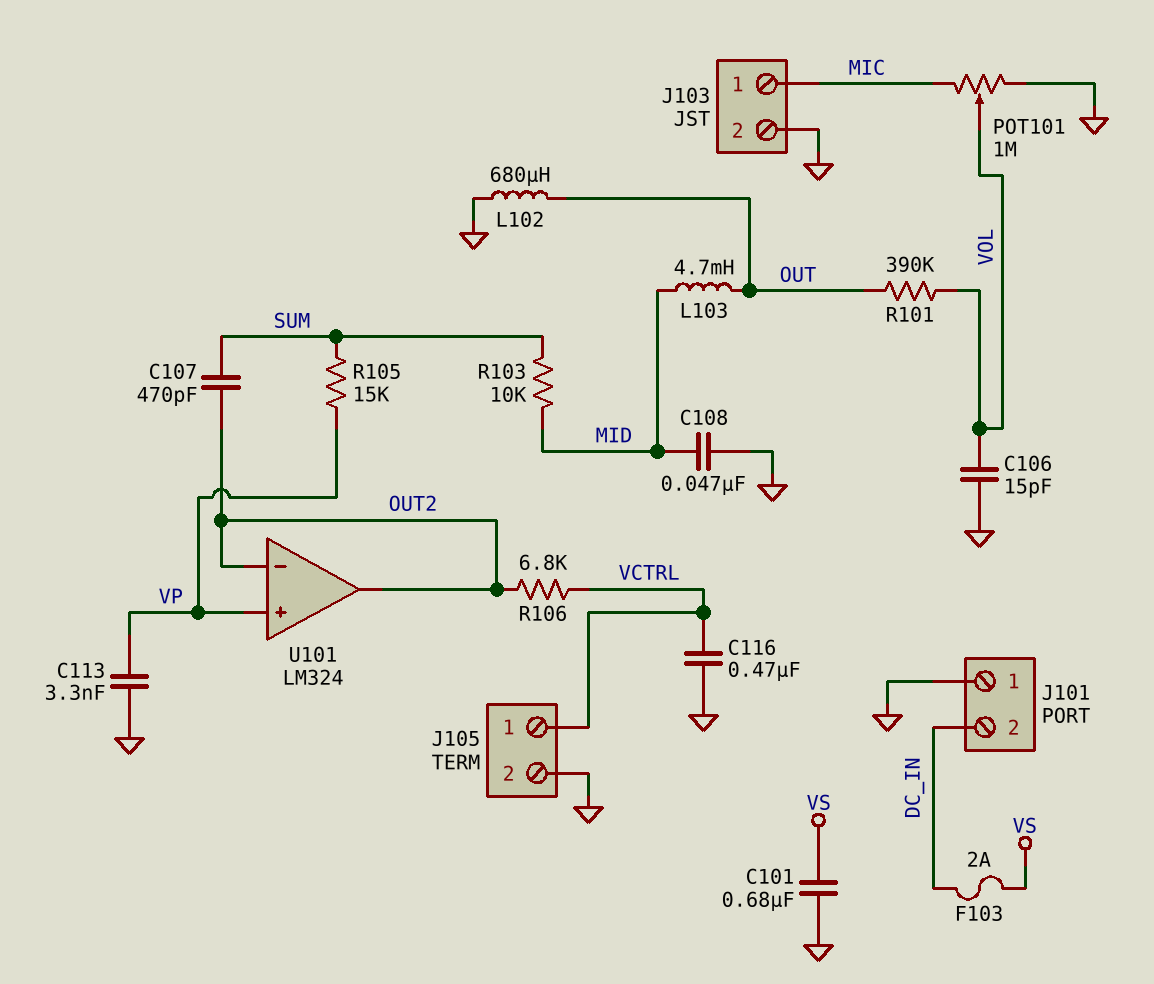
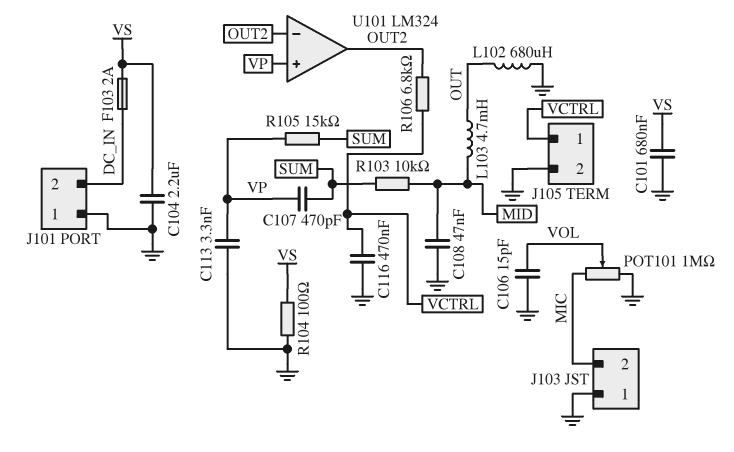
C104: none -> 2.2uF (GND, VS)
C107: 470pF (OUT2, SUM) -> 470pF (SUM, VP)
J103 pin 1: MIC -> GND
J103 pin 2: GND -> MIC
R101: 390k (OUT, VOL) -> none
R104: none -> 100 (GND, VS)

